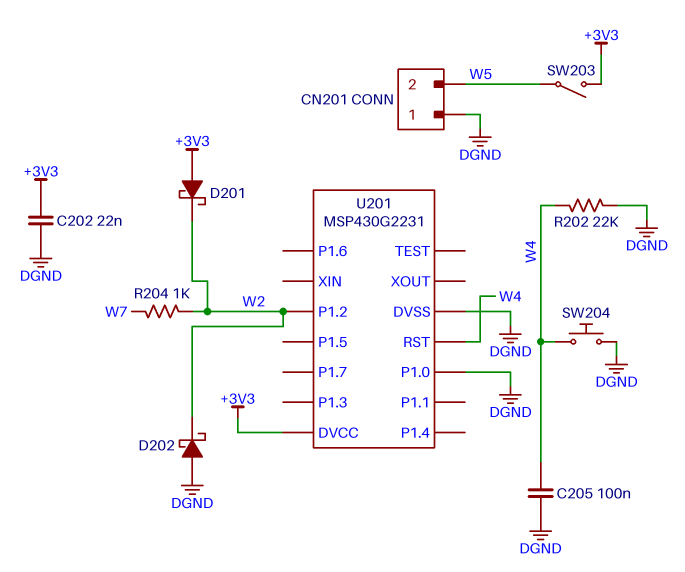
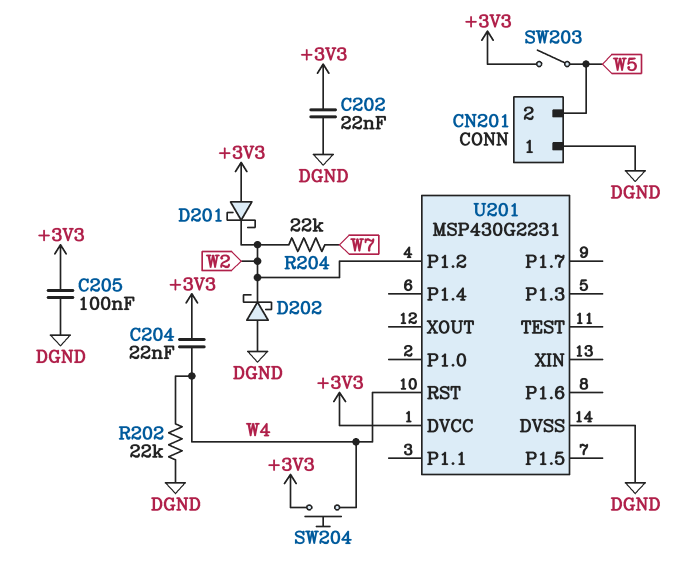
C204: none -> 22nF (+3V3, W4)
C205: 100nF (DGND, W4) -> 100nF (+3V3, DGND)
R204: 1k (W2, W7) -> 22k (W2, W7)
SW204: button (DGND, W4) -> button (+3V3, W4)
U201 pin P1.0: DGND -> none

